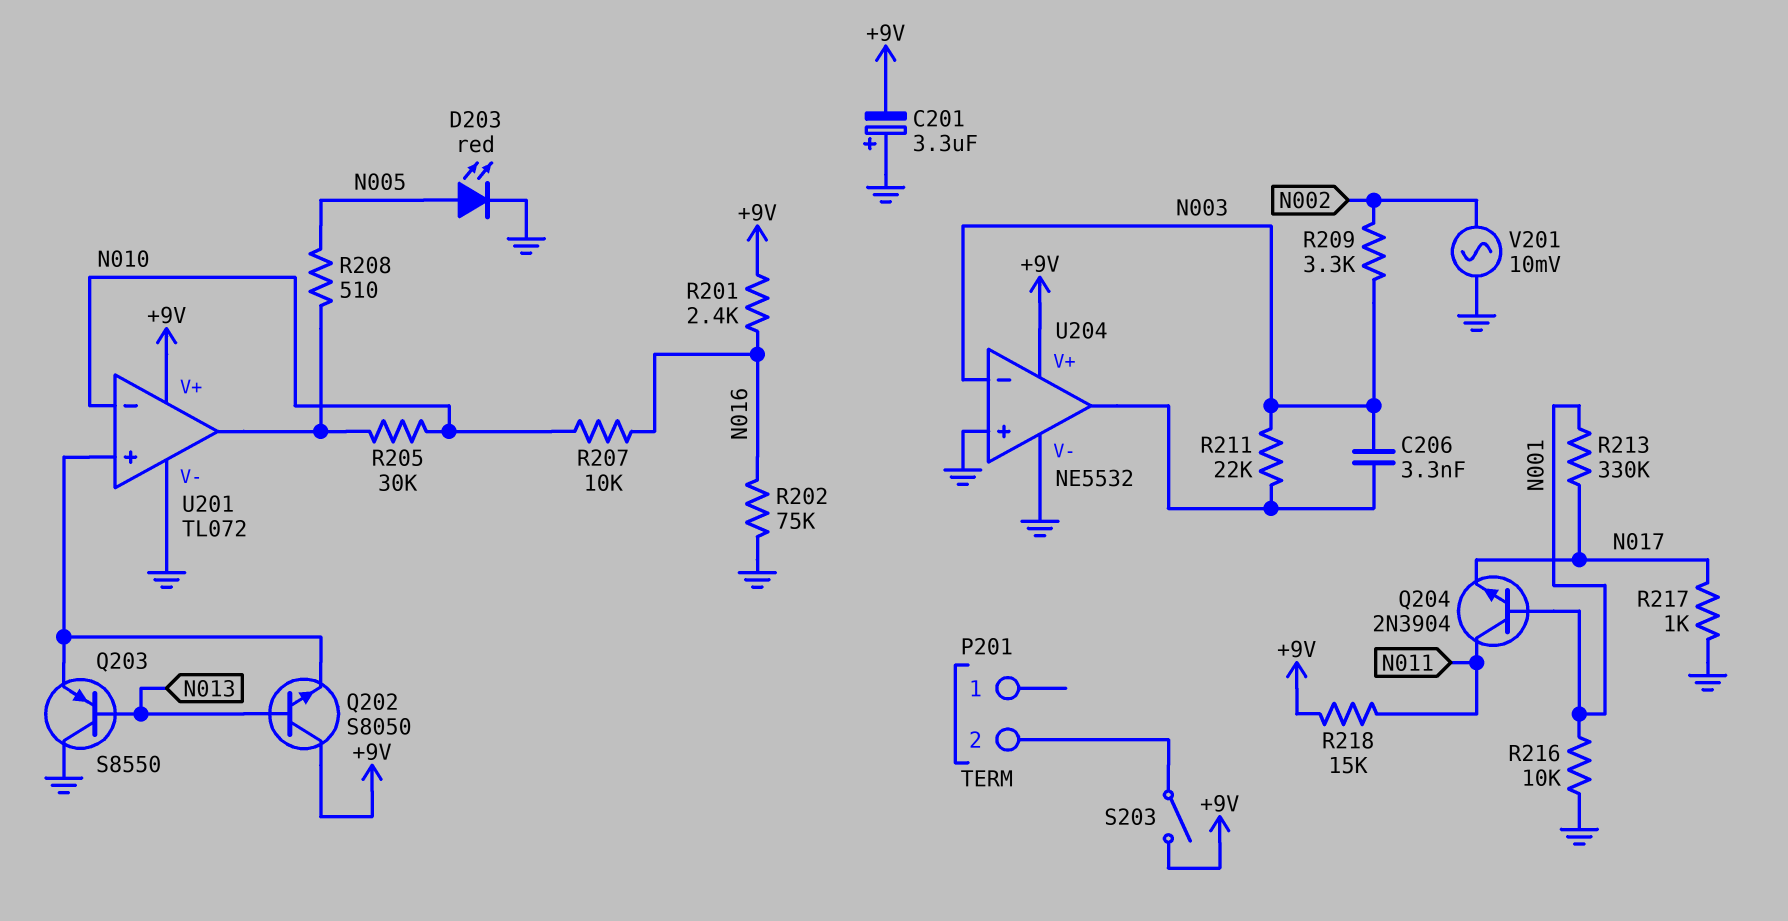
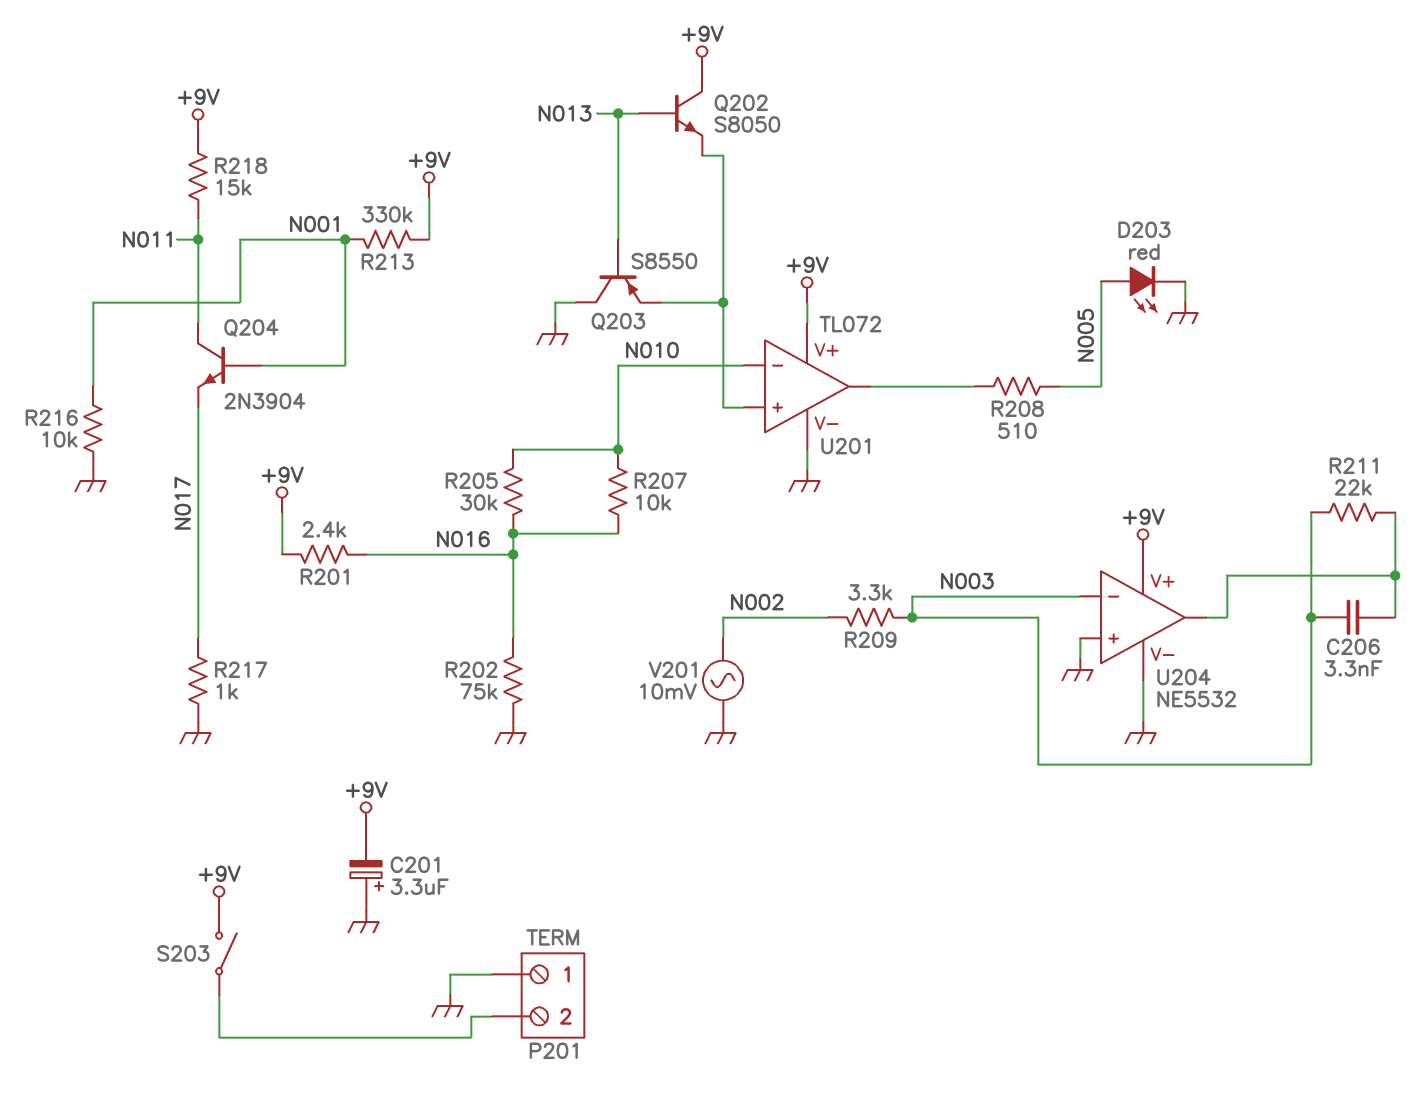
P201 pin 1: none -> GND
R205: 30k (N010, U201/out) -> 30k (N010, N016)
R213: 330k (N001, N017) -> 330k (+9V, N001)

